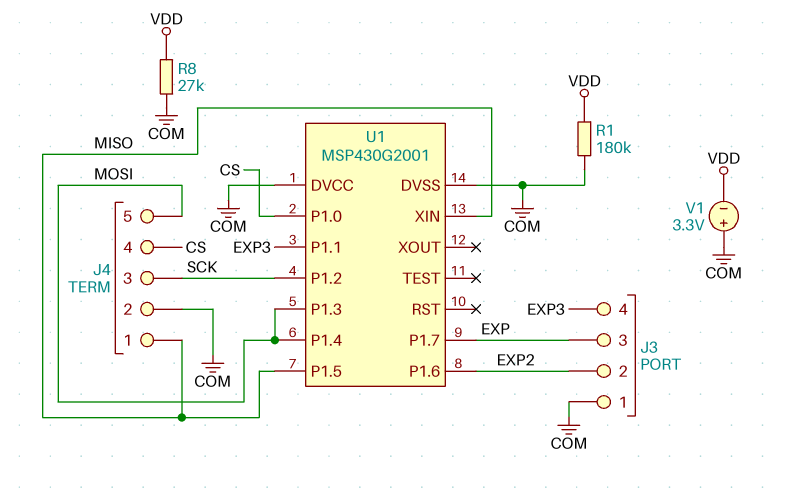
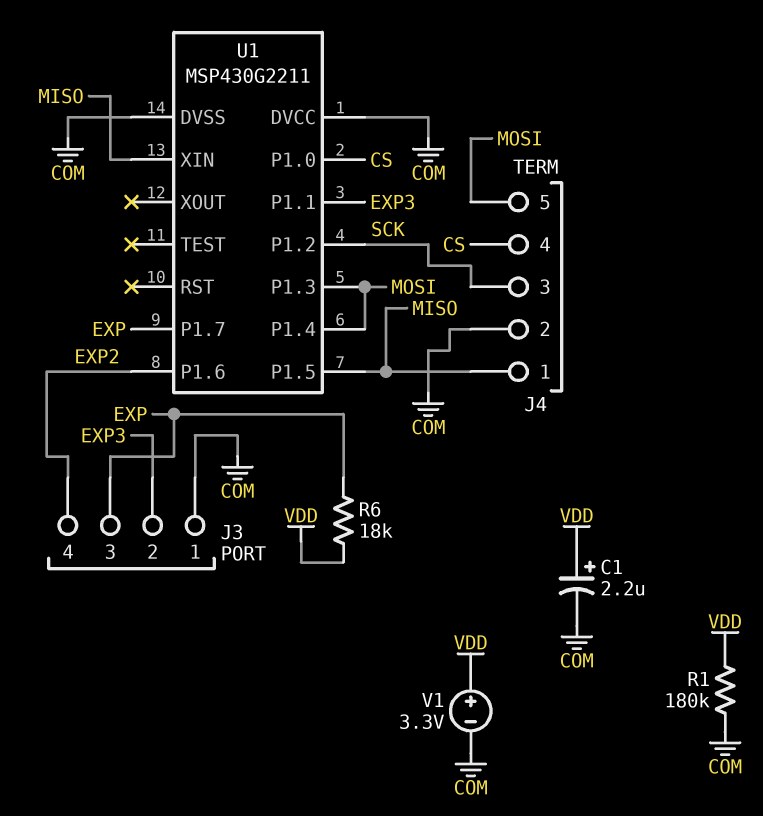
C1: none -> 2.2uF (plus VDD, minus COM)
J3 pin 2: EXP2 -> EXP3
J3 pin 4: EXP3 -> EXP2
R6: none -> 18k (EXP, VDD)
R8: 27k (COM, VDD) -> none
U1: MSP430G2001 -> MSP430G2211
V1: 3.3V (plus COM, minus VDD) -> 3.3V (plus VDD, minus COM)

